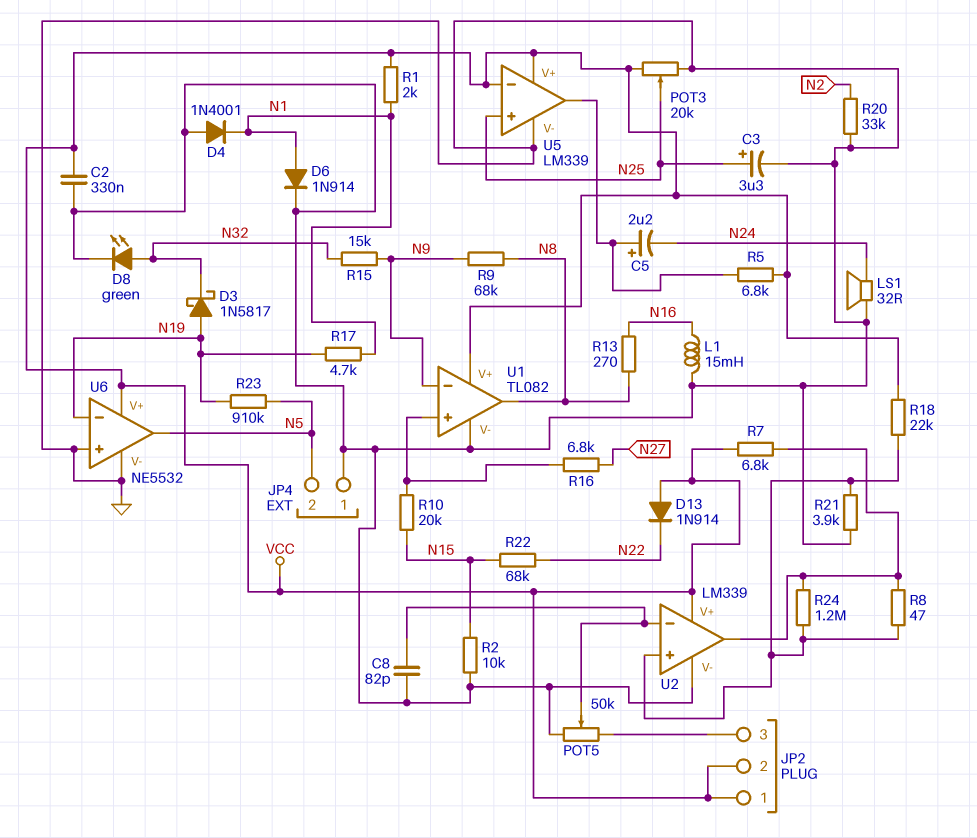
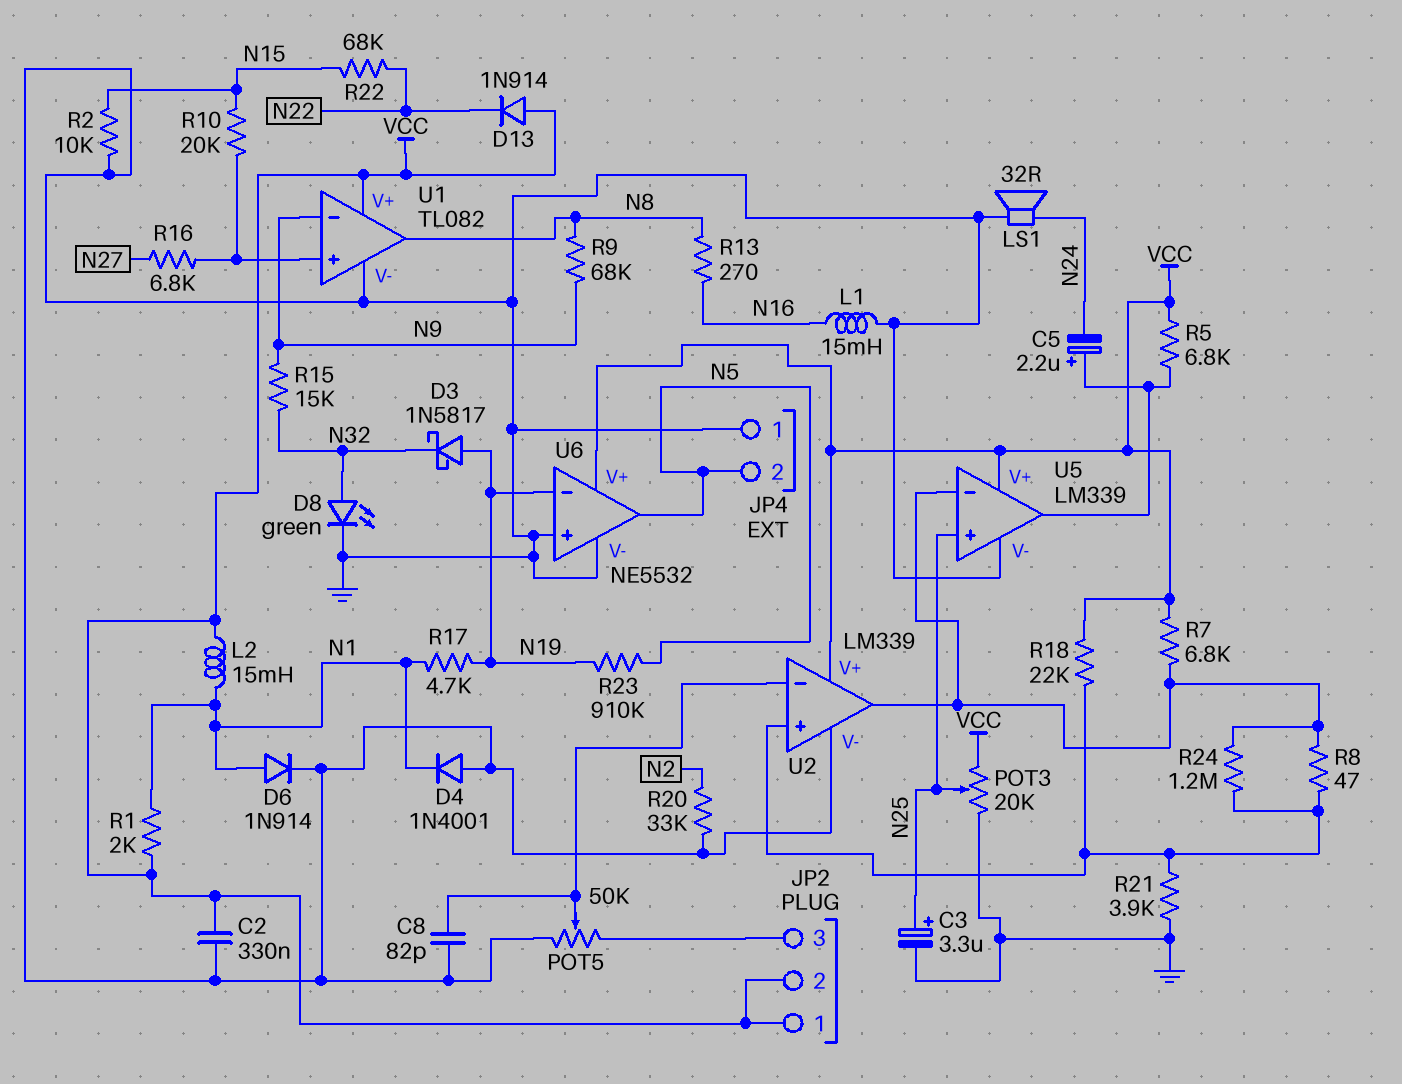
L2: none -> 15mH (N1, VCC)
U5 pin in-: VCC -> U2/out

